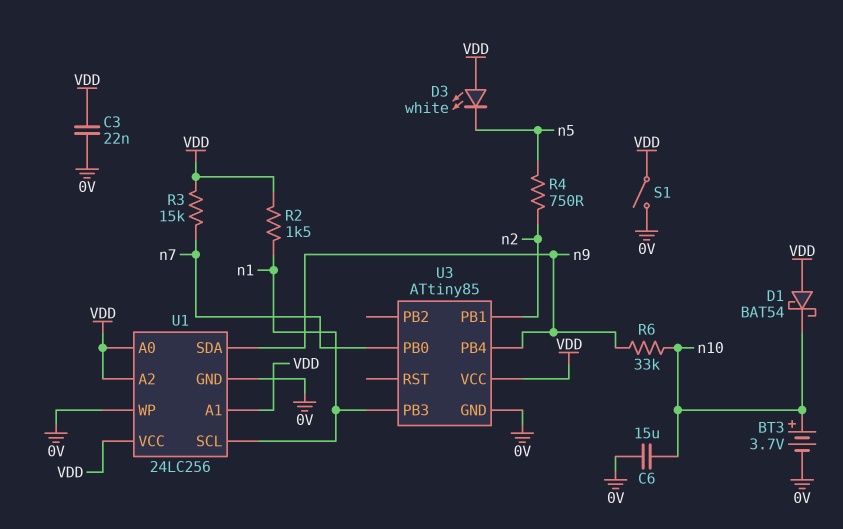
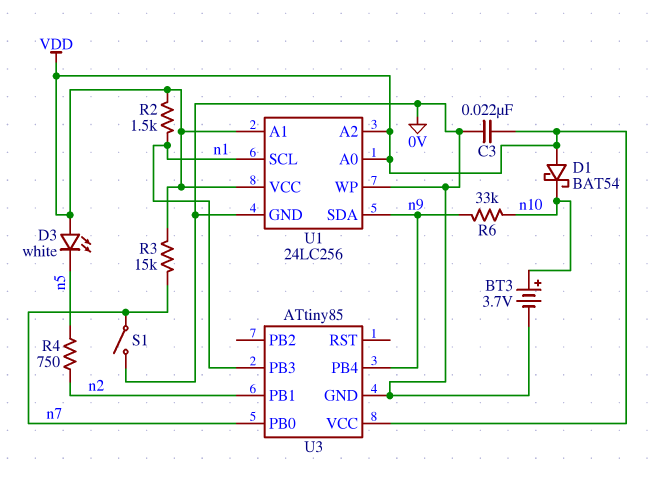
C6: 15uF (0V, n10) -> none
S1: switch (0V, VDD) -> switch (0V, n7)

